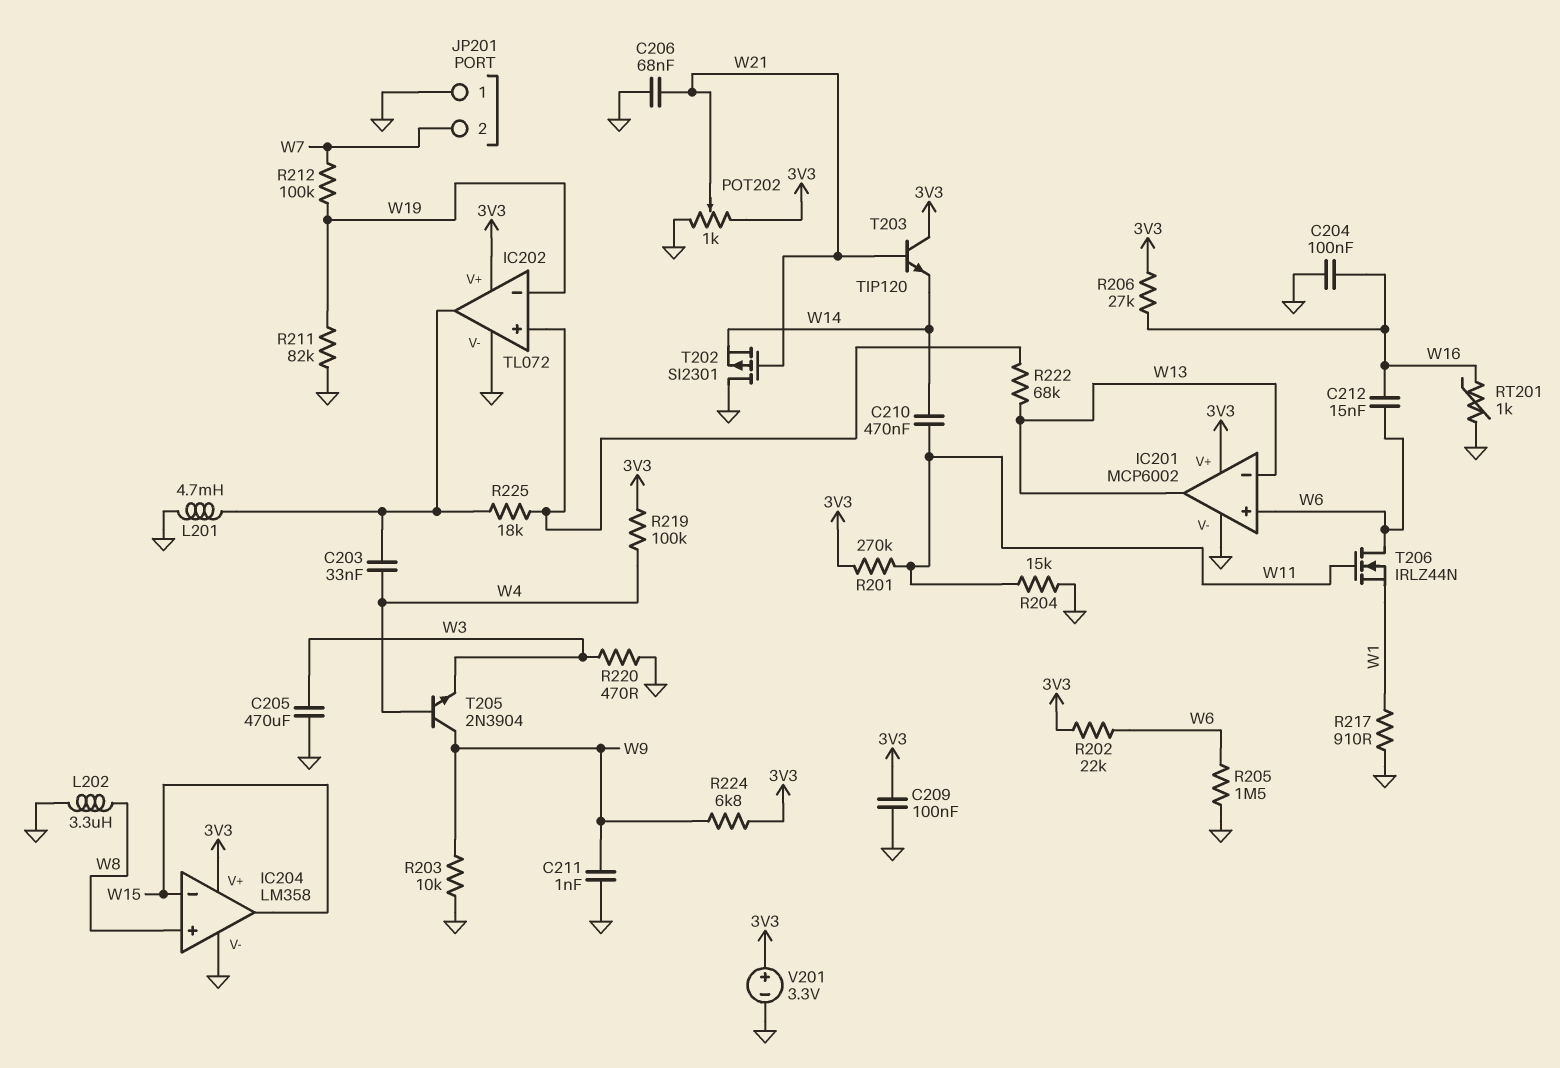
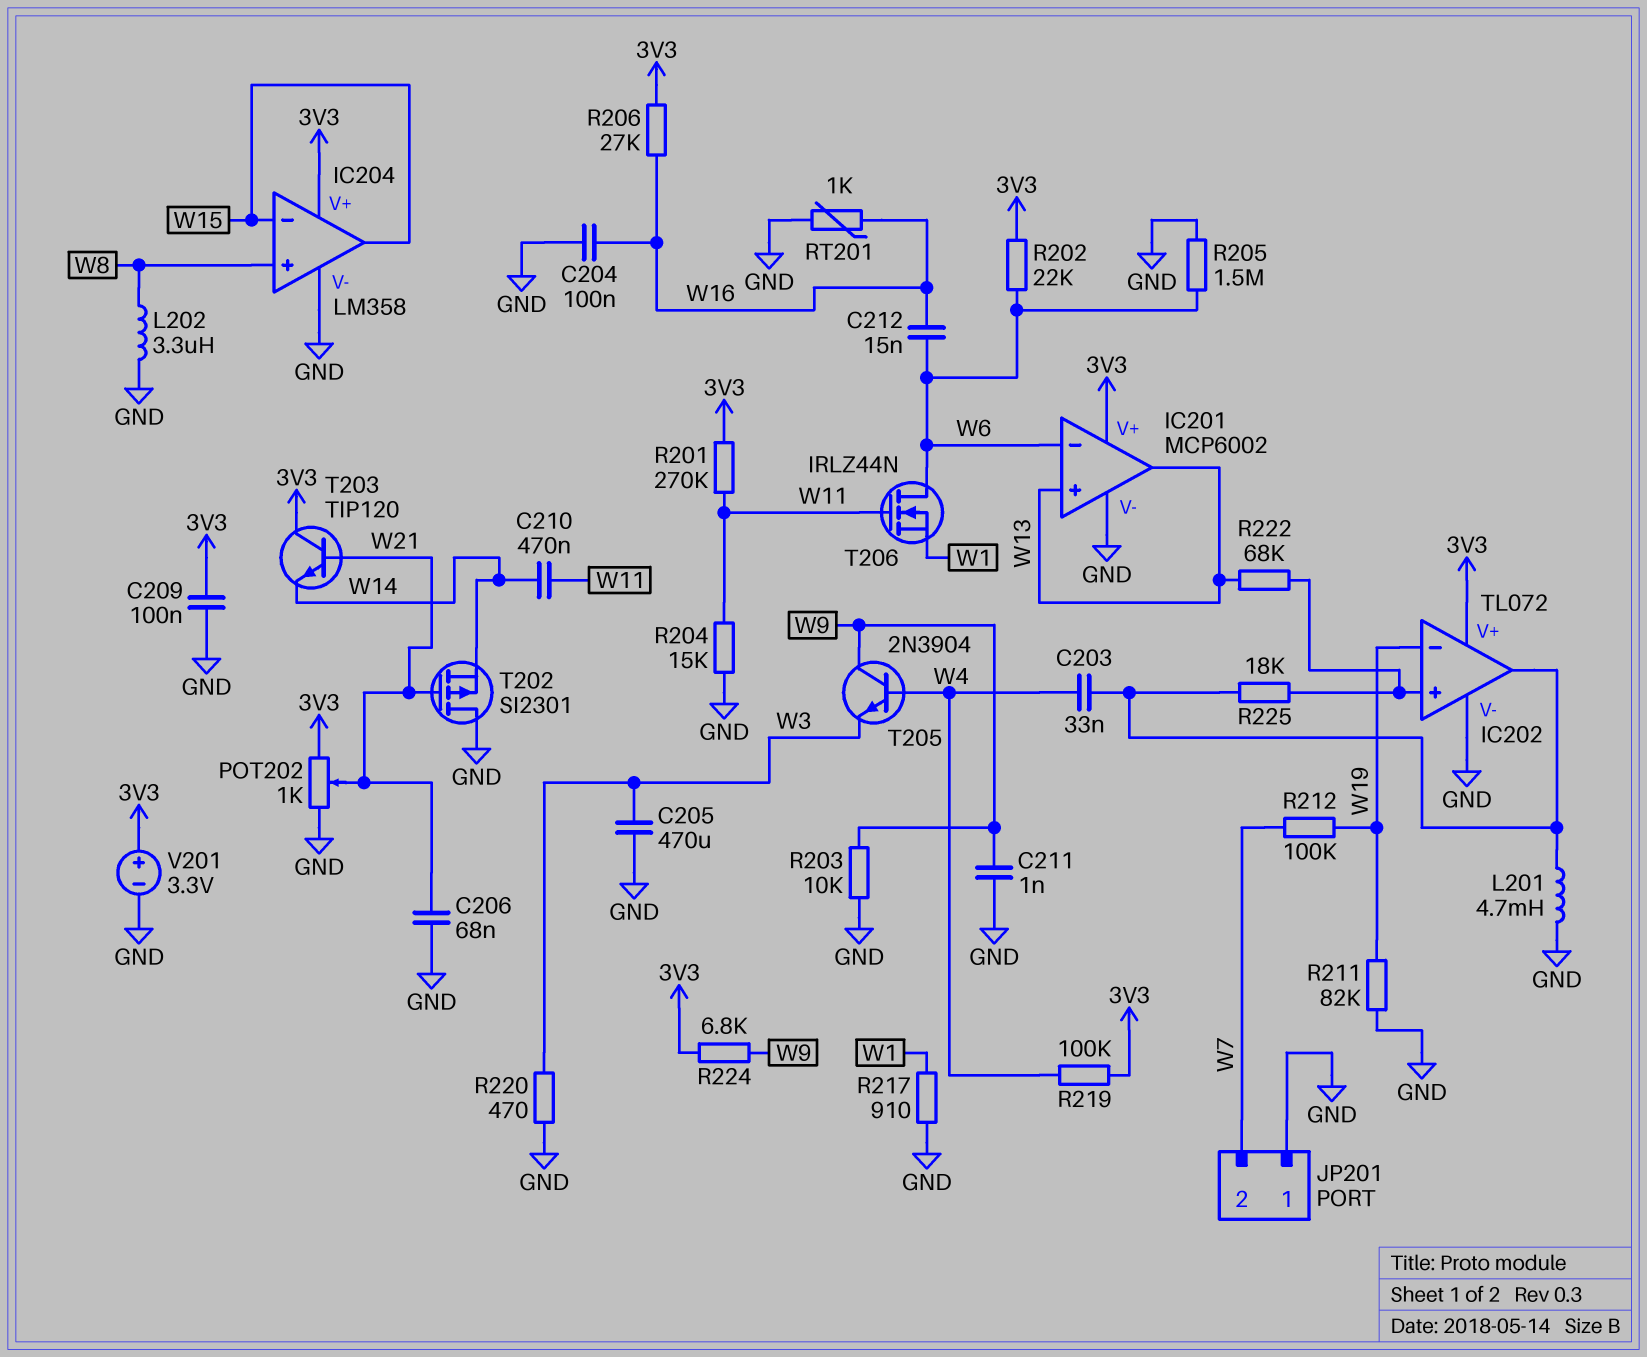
IC201 pin in+: W6 -> W13
IC201 pin in-: W13 -> W6

